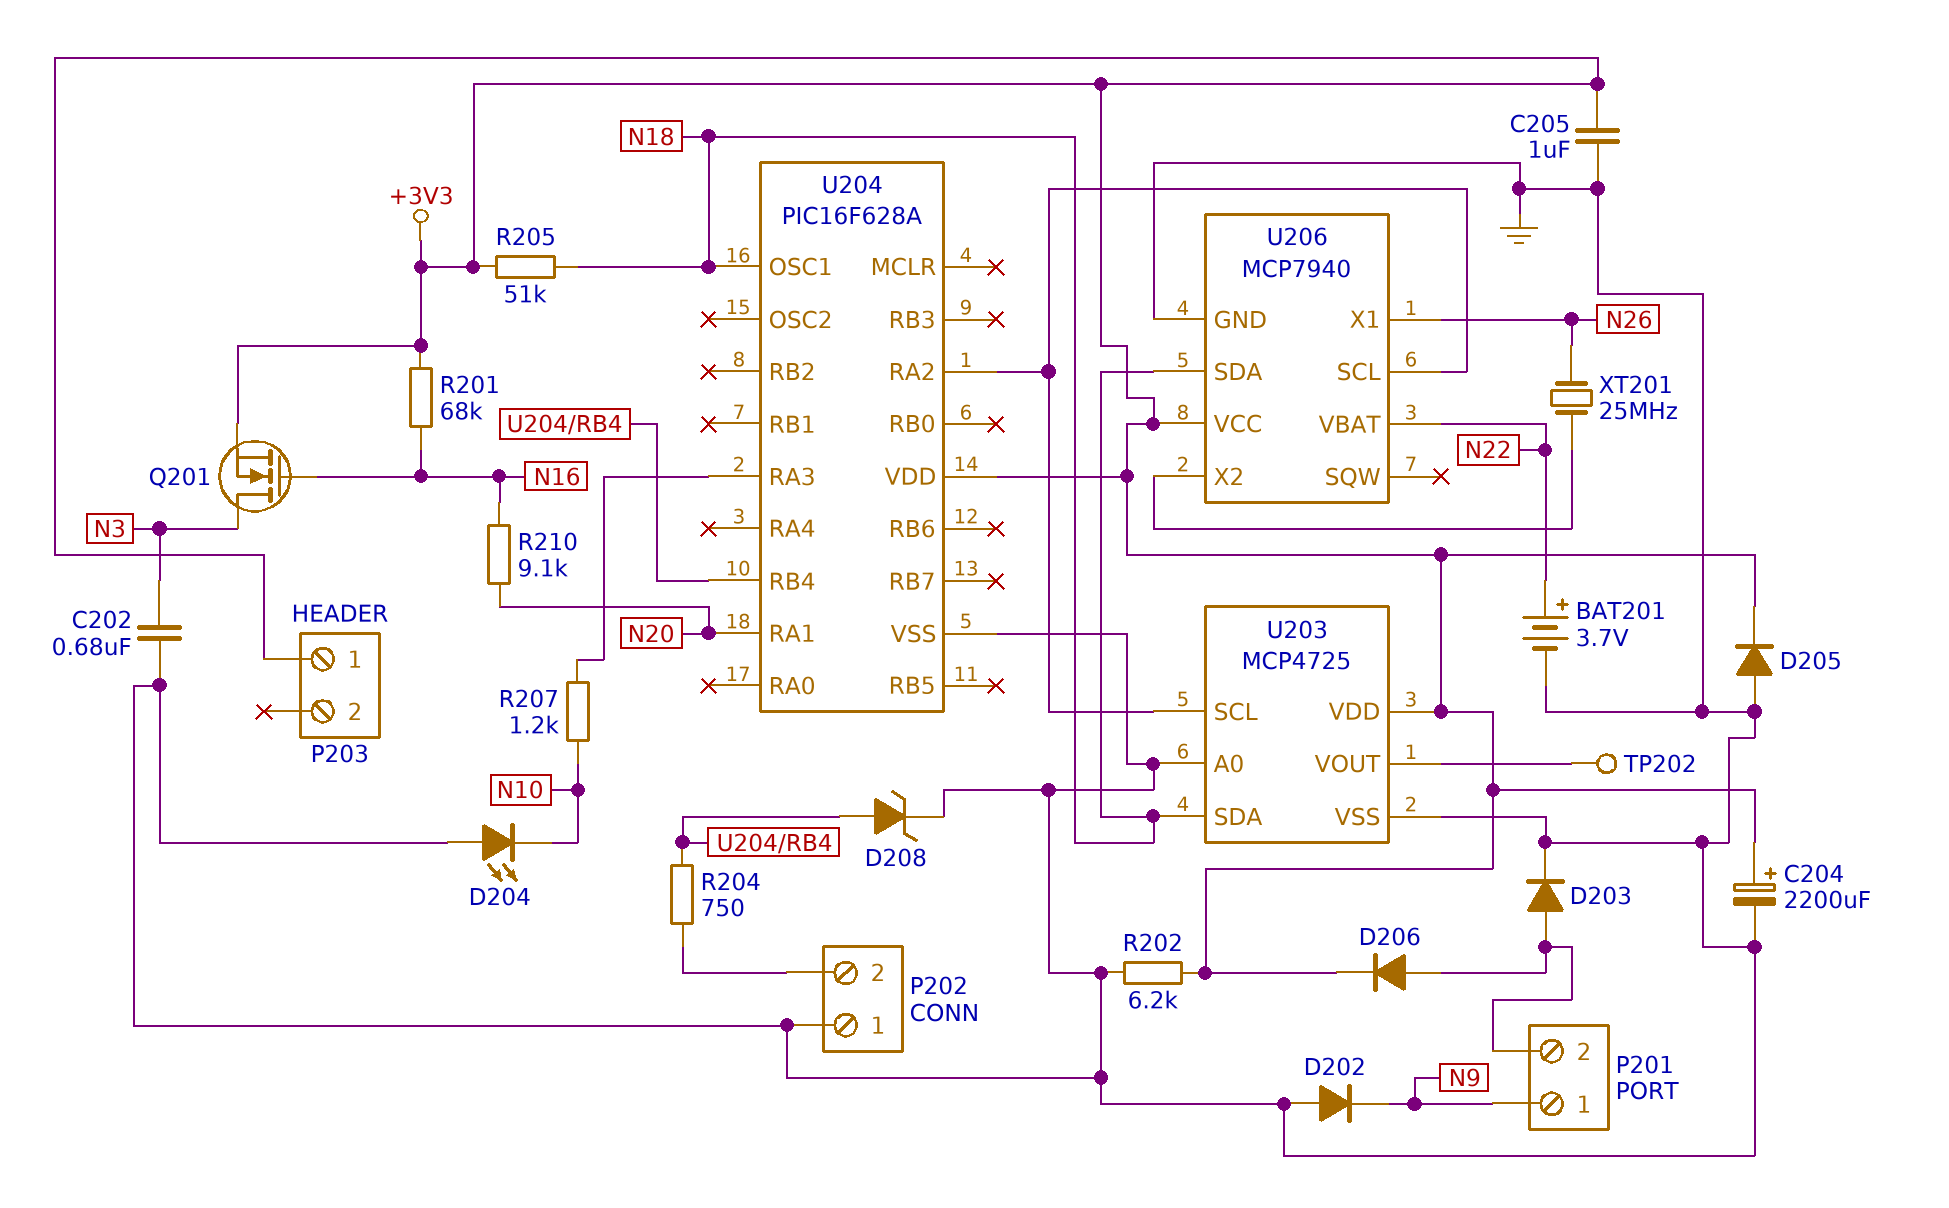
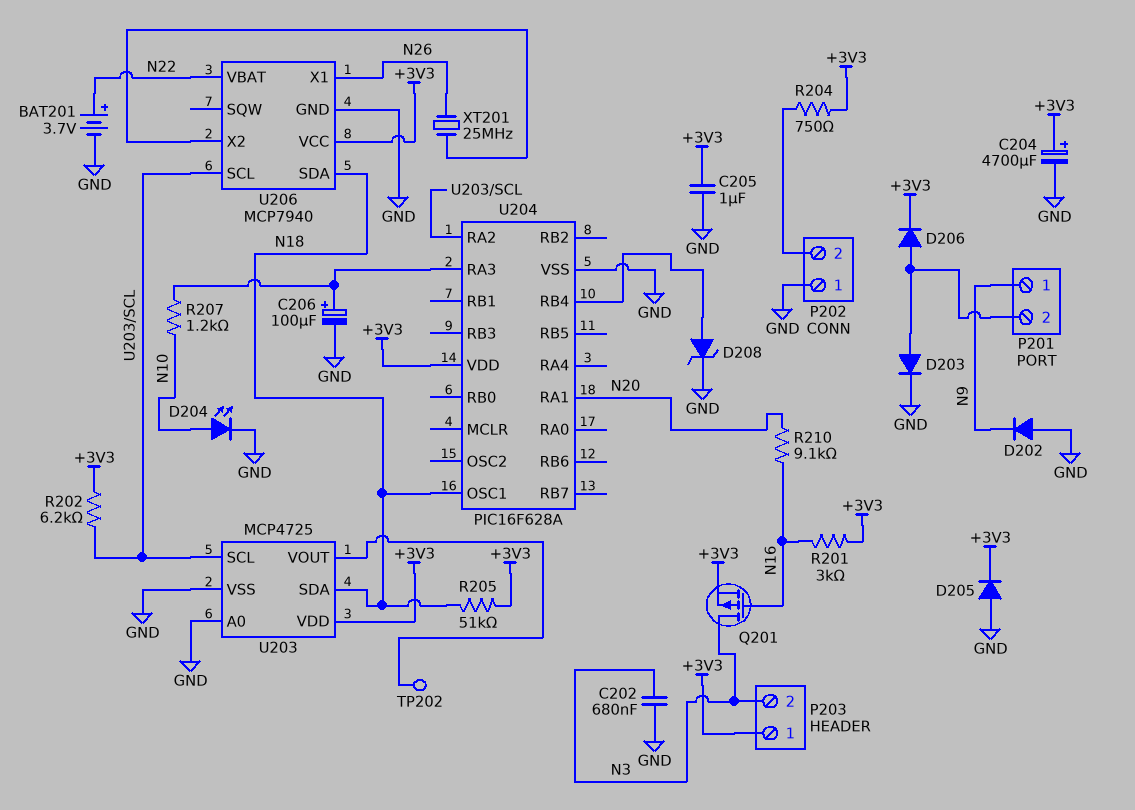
C204: 2200uF (plus +3V3, minus GND) -> 4700uF (plus +3V3, minus GND)
C206: none -> 100uF (plus U204/RA3, minus GND)
D204: LED (A GND, K N10) -> LED (A N10, K GND)
P203 pin 2: none -> N3
Q201: NMOS (G N16, D N3, S +3V3) -> PMOS (G N16, D N3, S +3V3)
R201: 68k (+3V3, N16) -> 3k (+3V3, N16)
R202: 6.2k (+3V3, GND) -> 6.2k (+3V3, U203/SCL)
R204: 750 (P202/2, U204/RB4) -> 750 (+3V3, P202/2)

